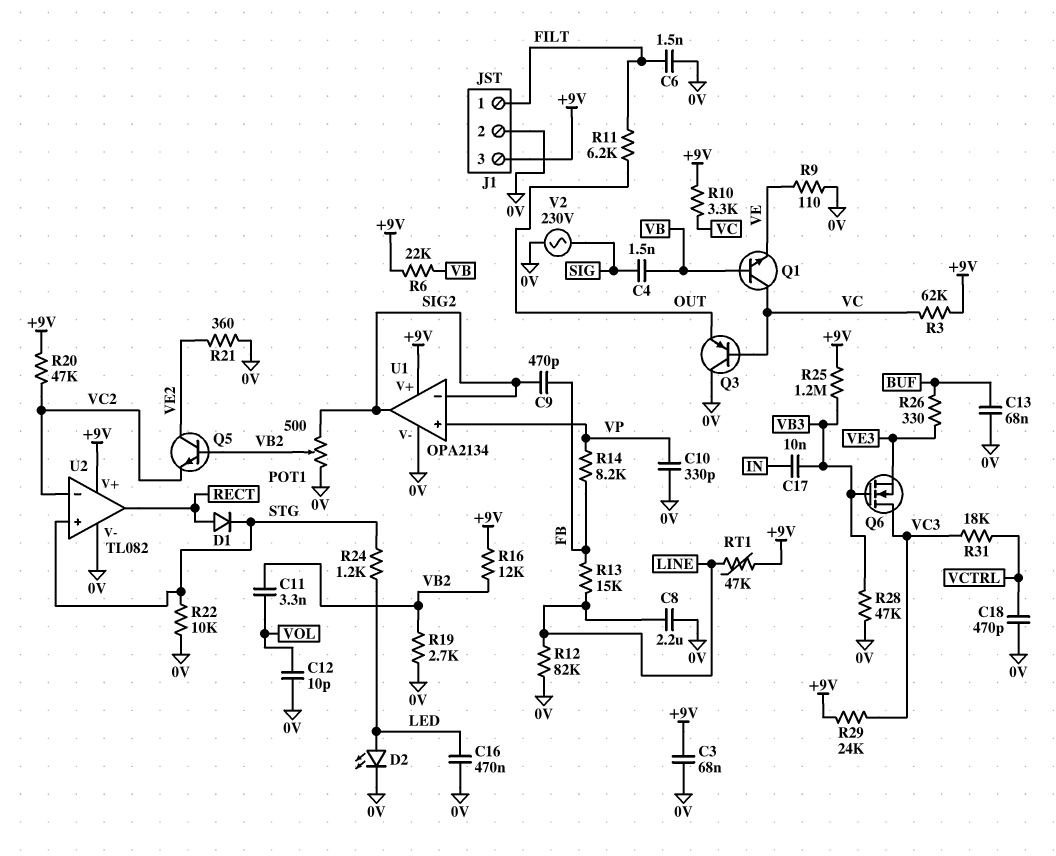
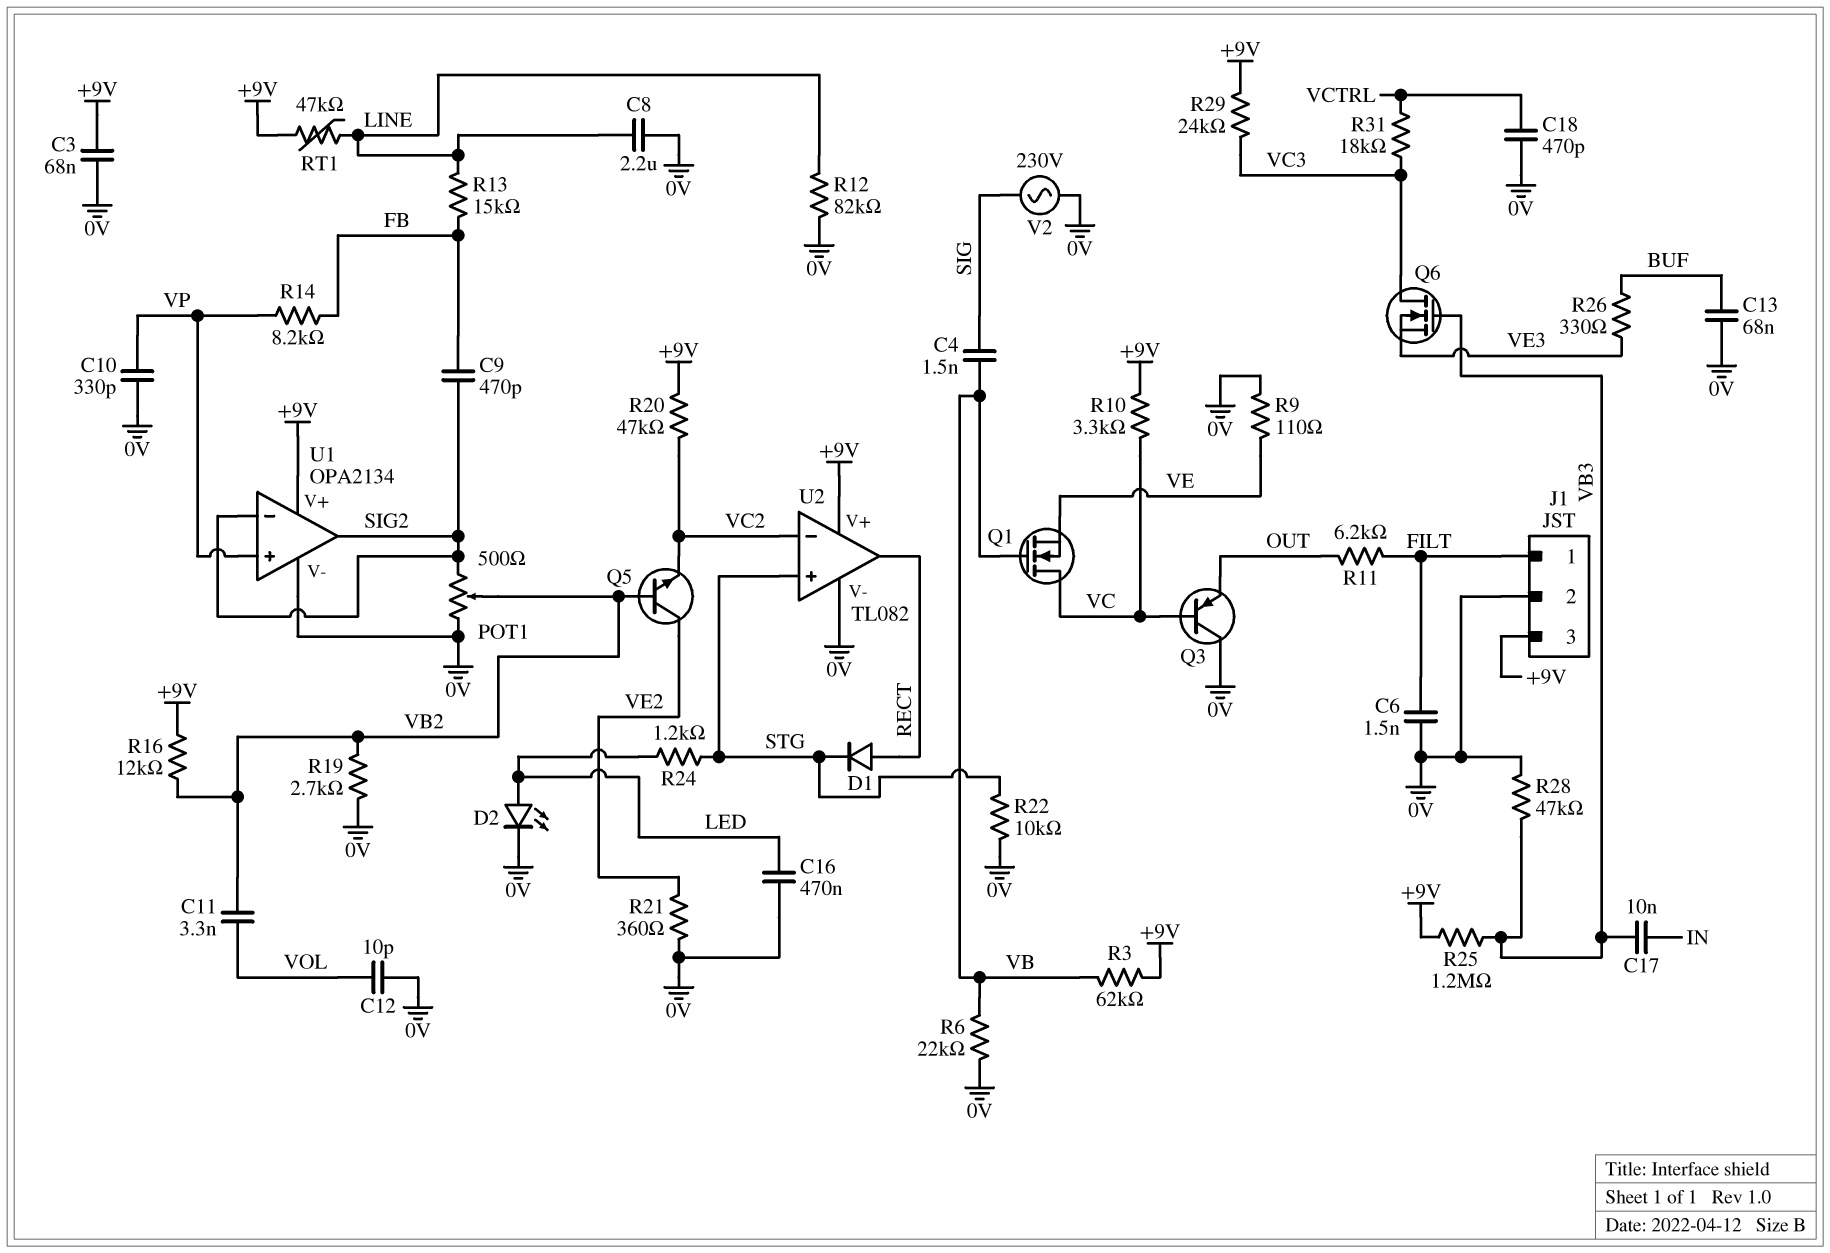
Q1: NPN (B VB, C VC, E VE) -> NMOS (G VB, D VC, S VE)
R3: 62k (+9V, VC) -> 62k (+9V, VB)
R6: 22k (+9V, VB) -> 22k (0V, VB)

